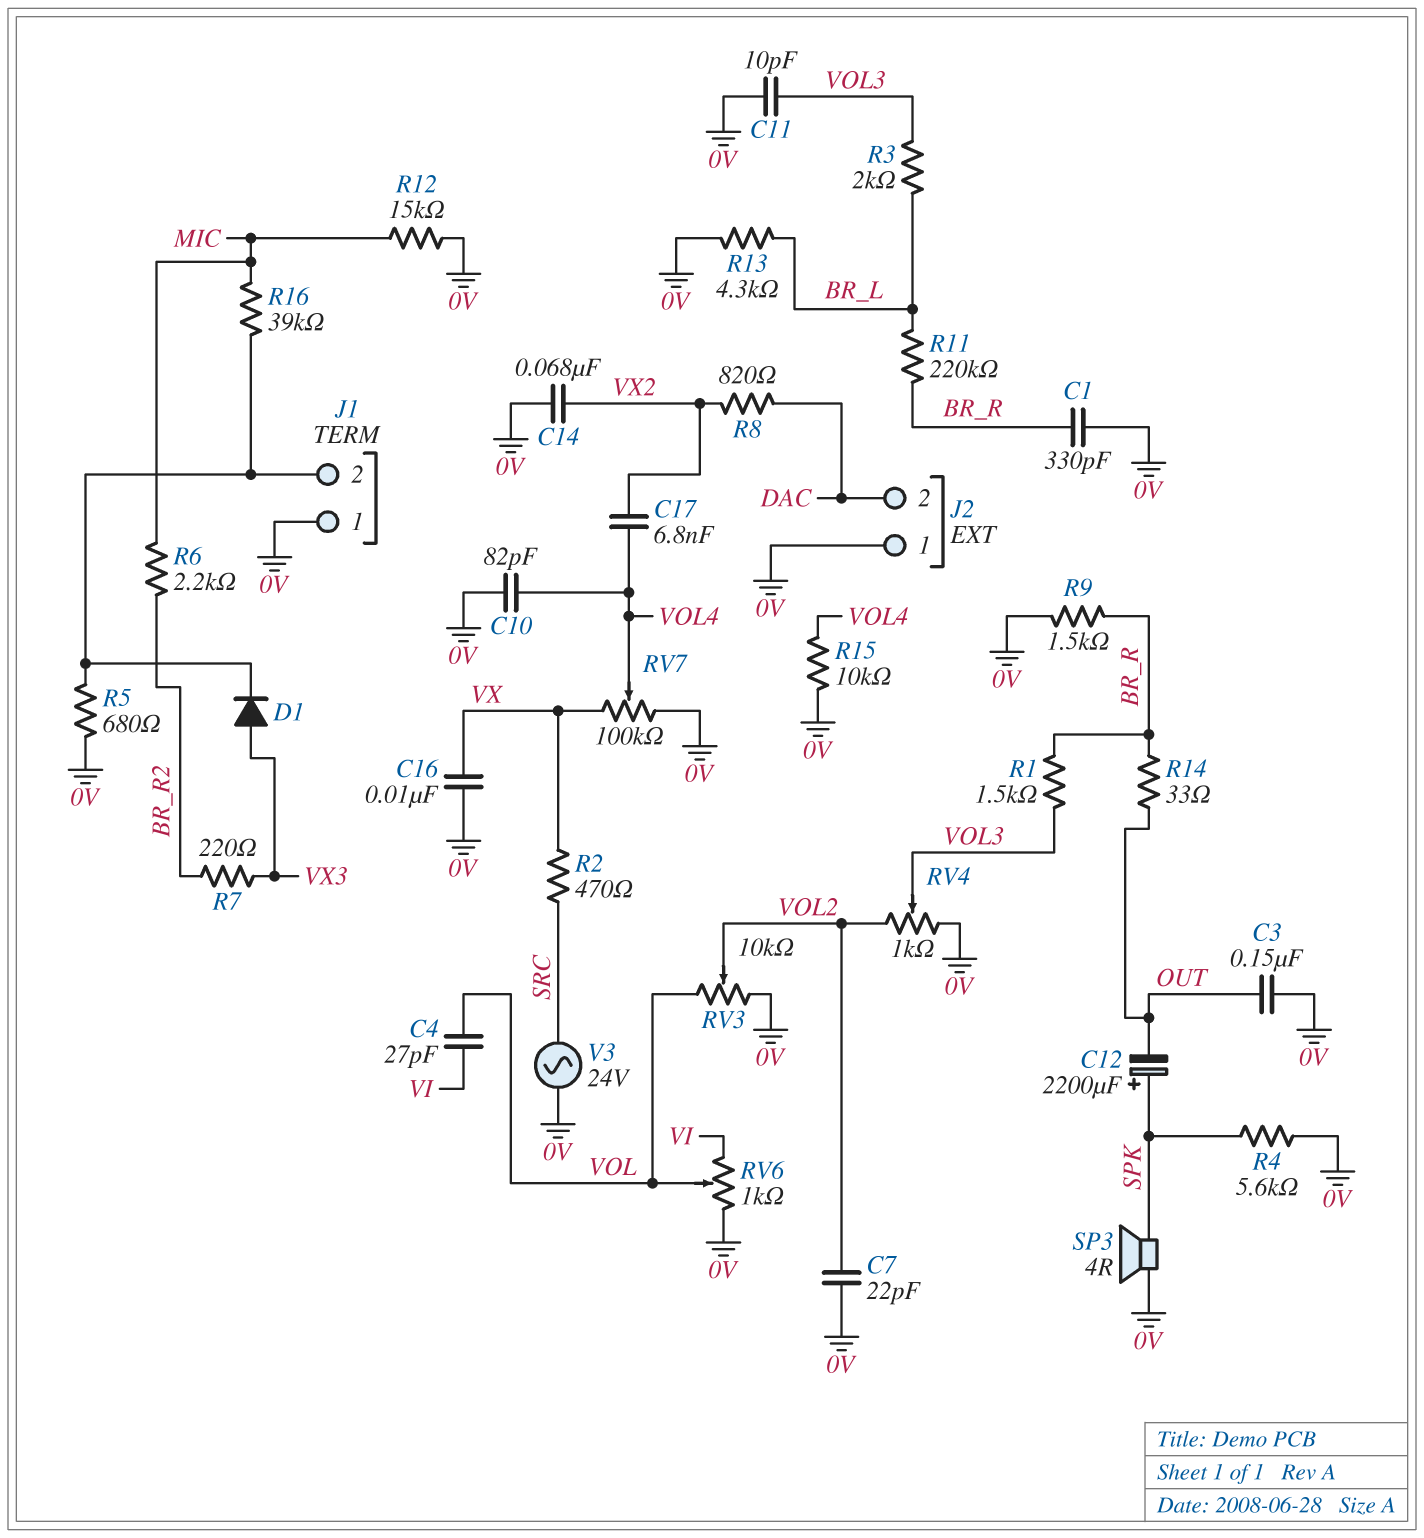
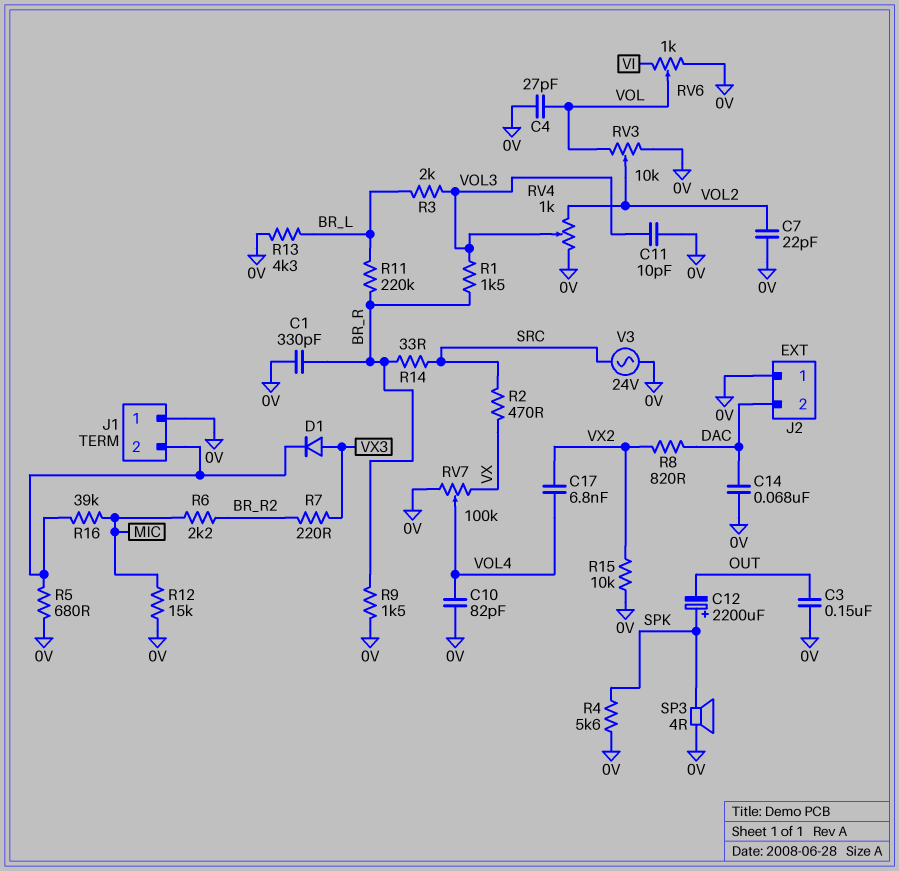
C4: 27pF (VI, VOL) -> 27pF (0V, VOL)
C14: 68nF (0V, VX2) -> 68nF (0V, DAC)
C16: 10nF (0V, VX) -> none
R14: 33 (BR_R, OUT) -> 33 (BR_R, SRC)
R15: 10k (0V, VOL4) -> 10k (0V, VX2)

